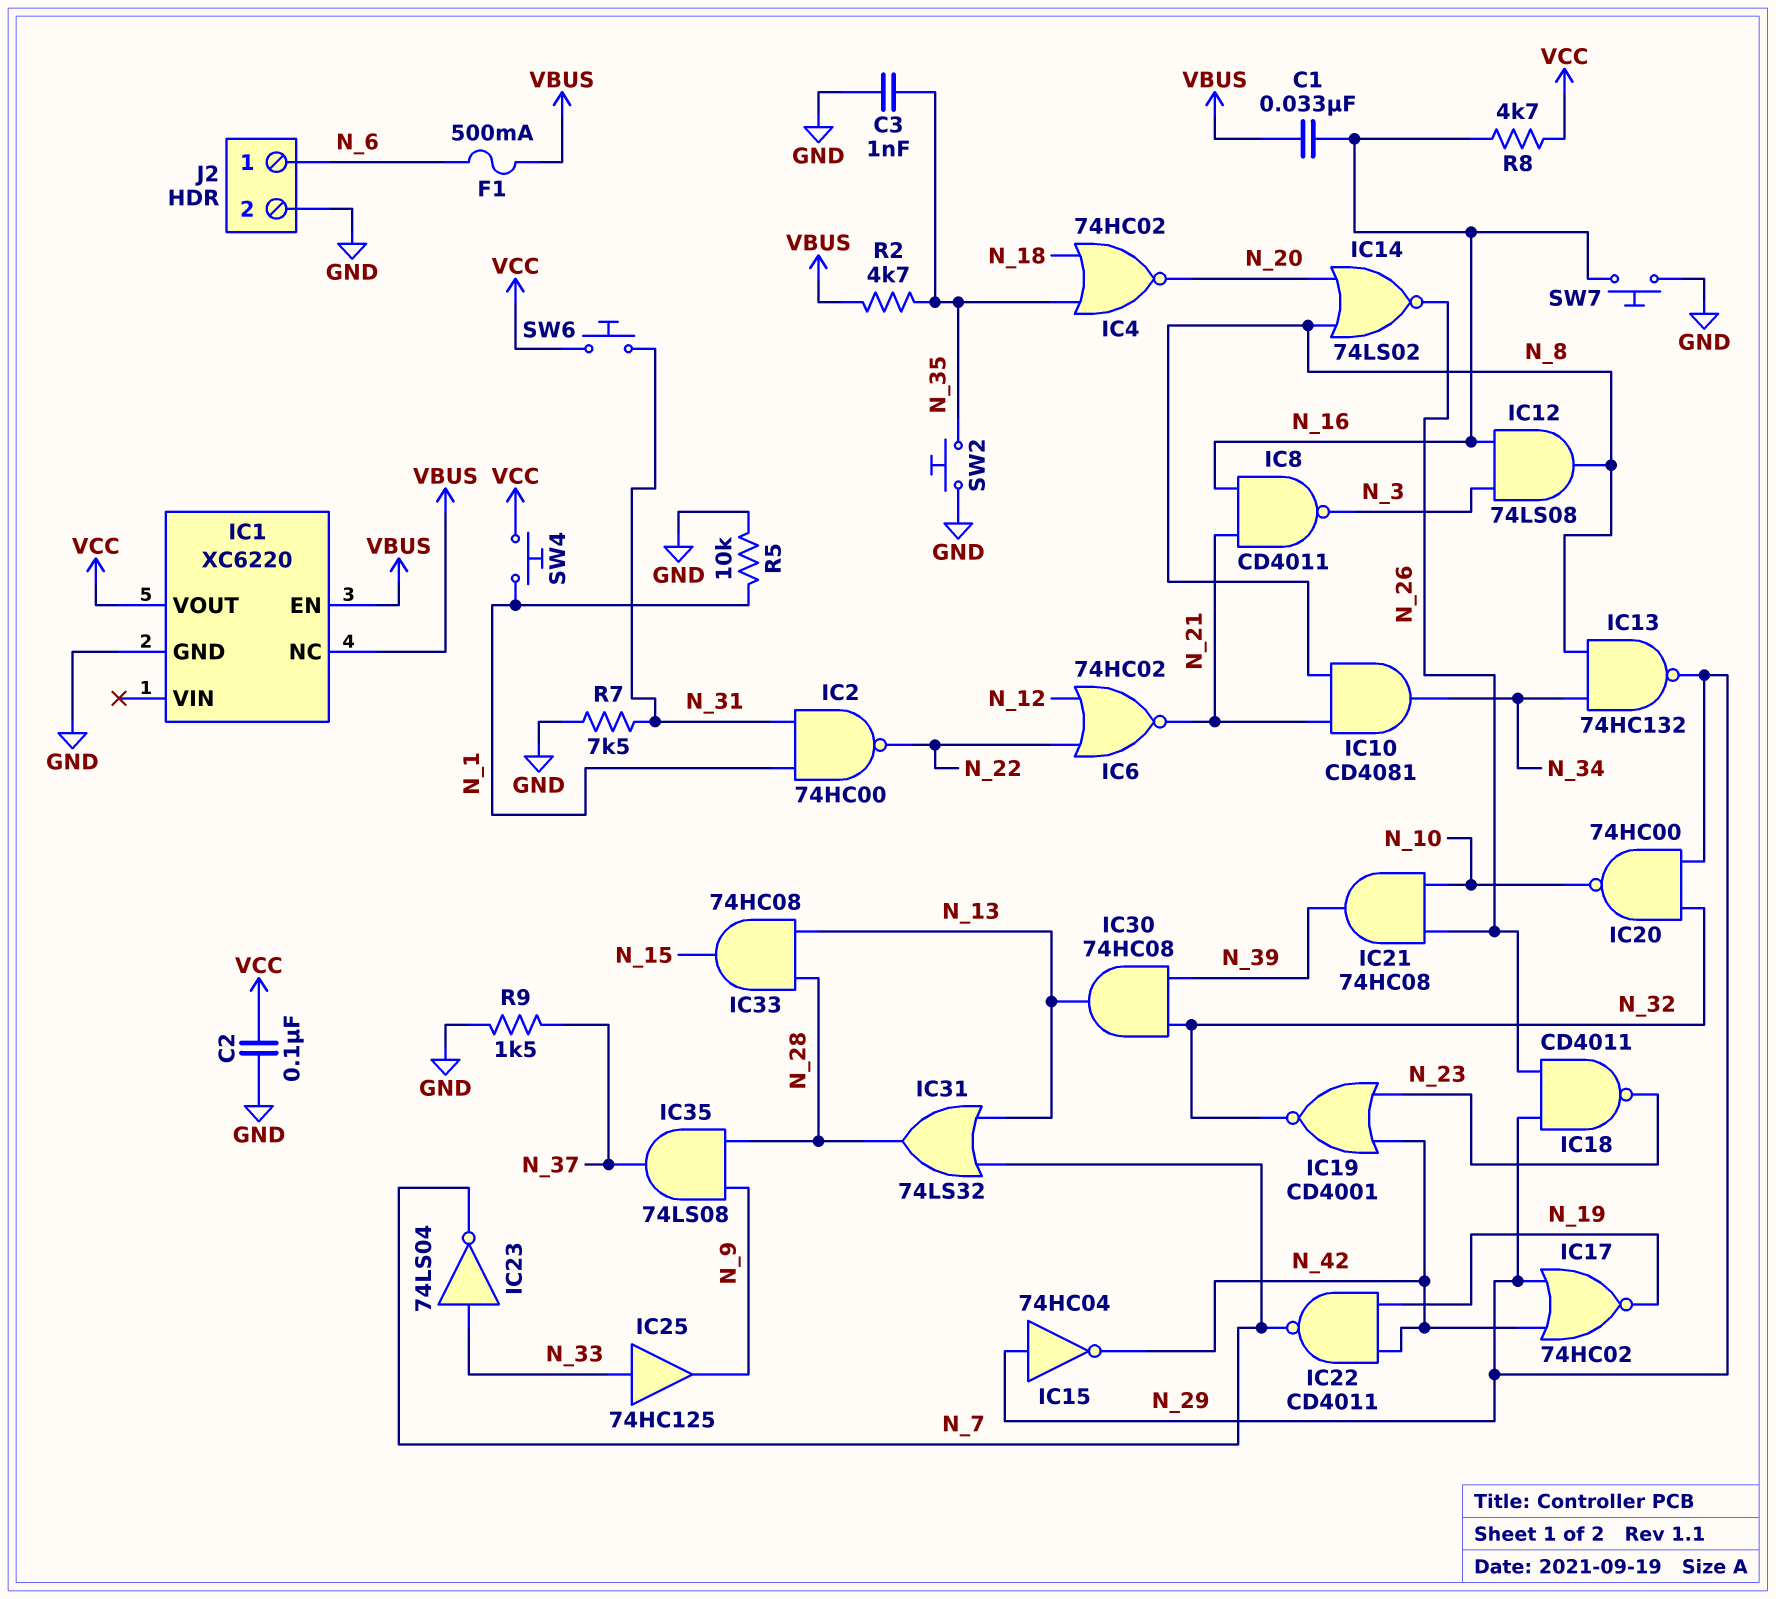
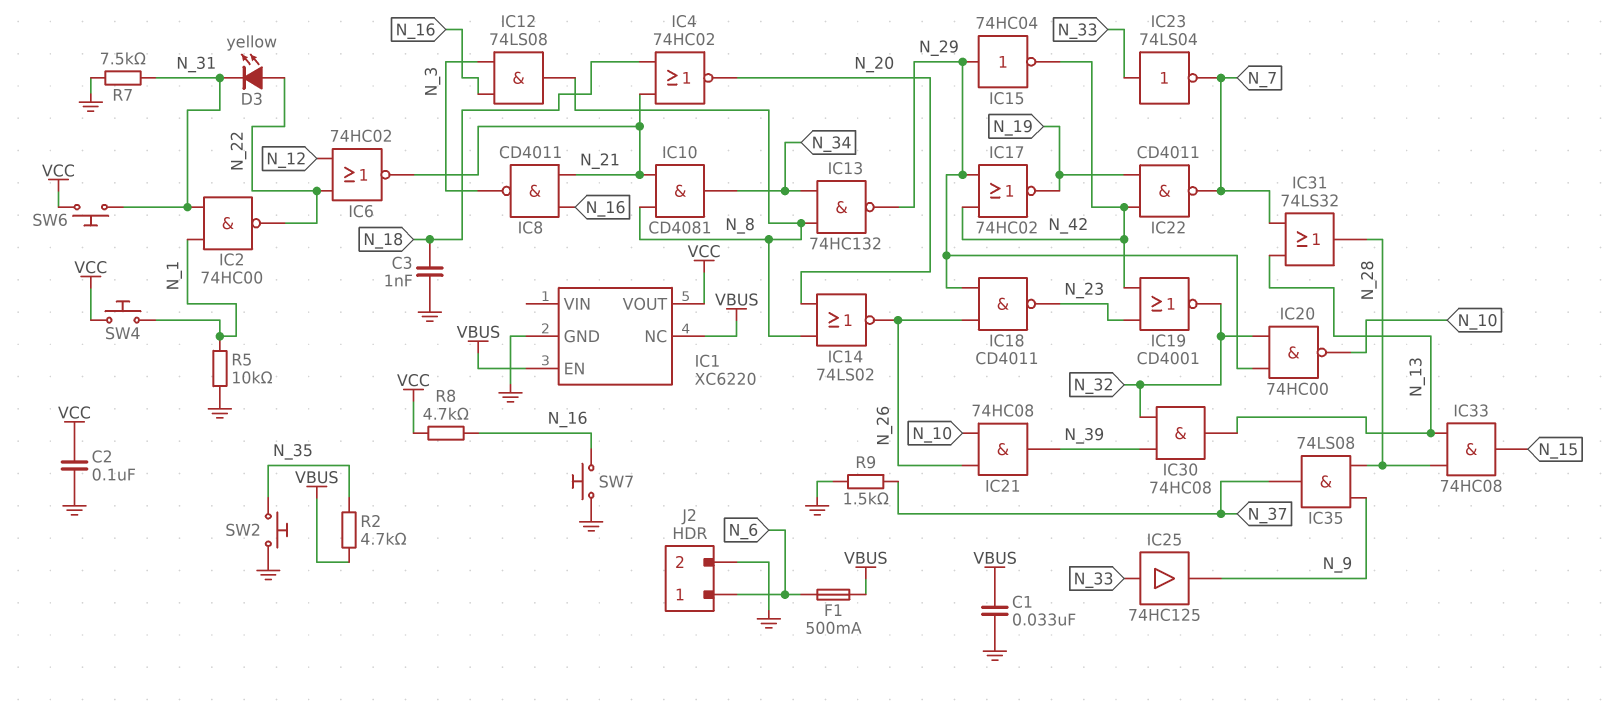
C1: 33nF (N_16, VBUS) -> 33nF (GND, VBUS)
C3: 1nF (GND, N_35) -> 1nF (GND, N_18)
D3: none -> LED yellow (A N_22, K N_31)
IC4: NOR 74HC02 (in N_18, in N_35, out N_20) -> NOR 74HC02 (in N_18, in N_21, out N_20)

